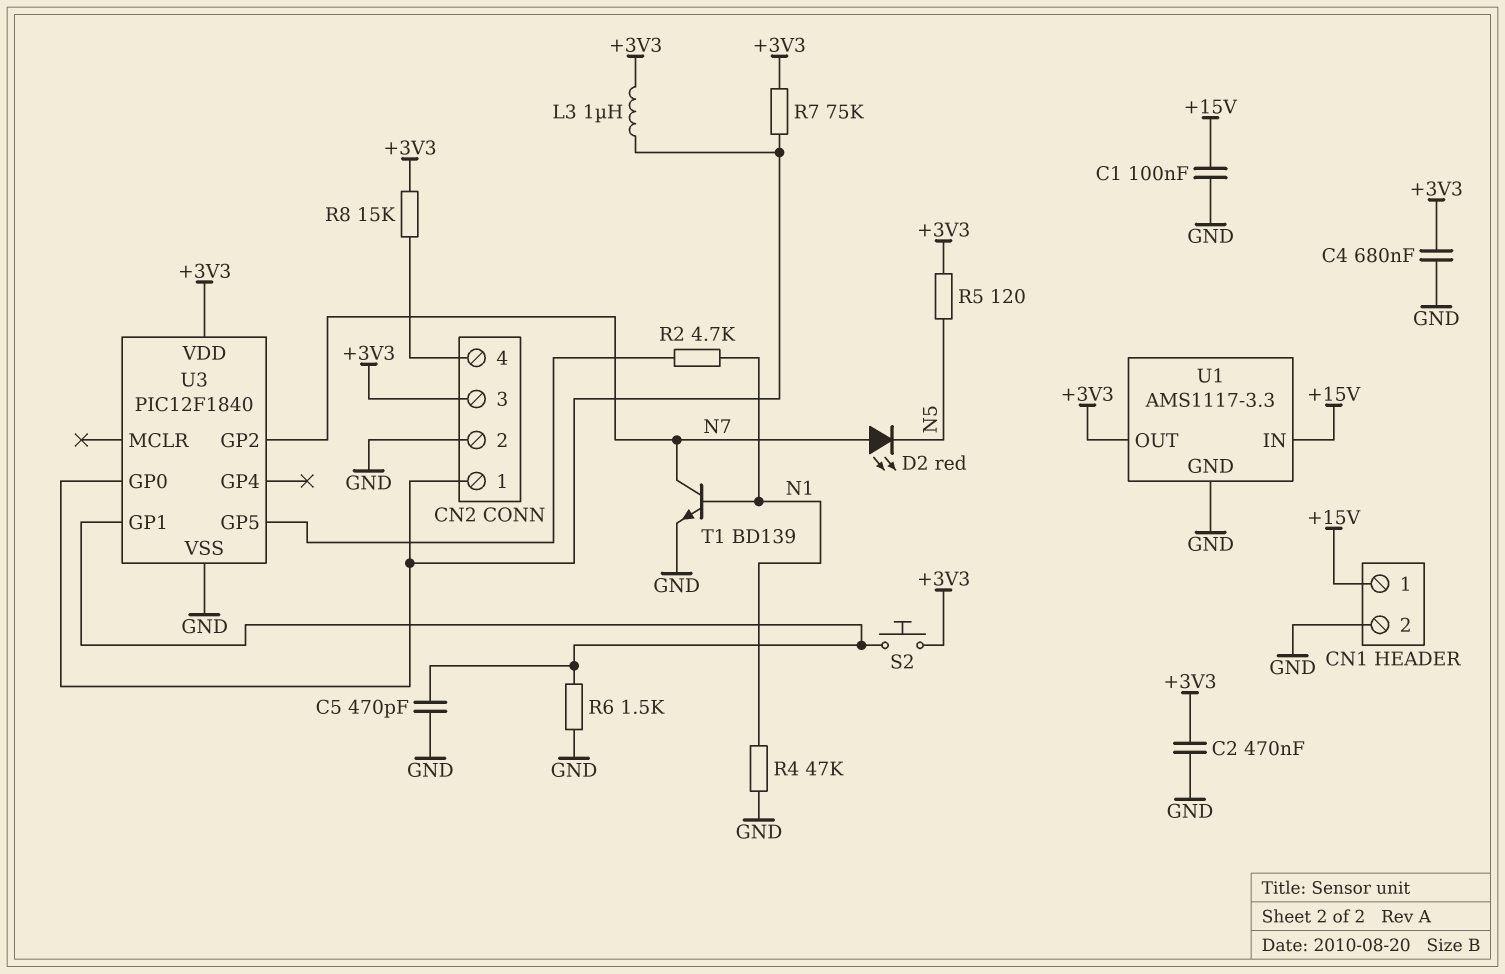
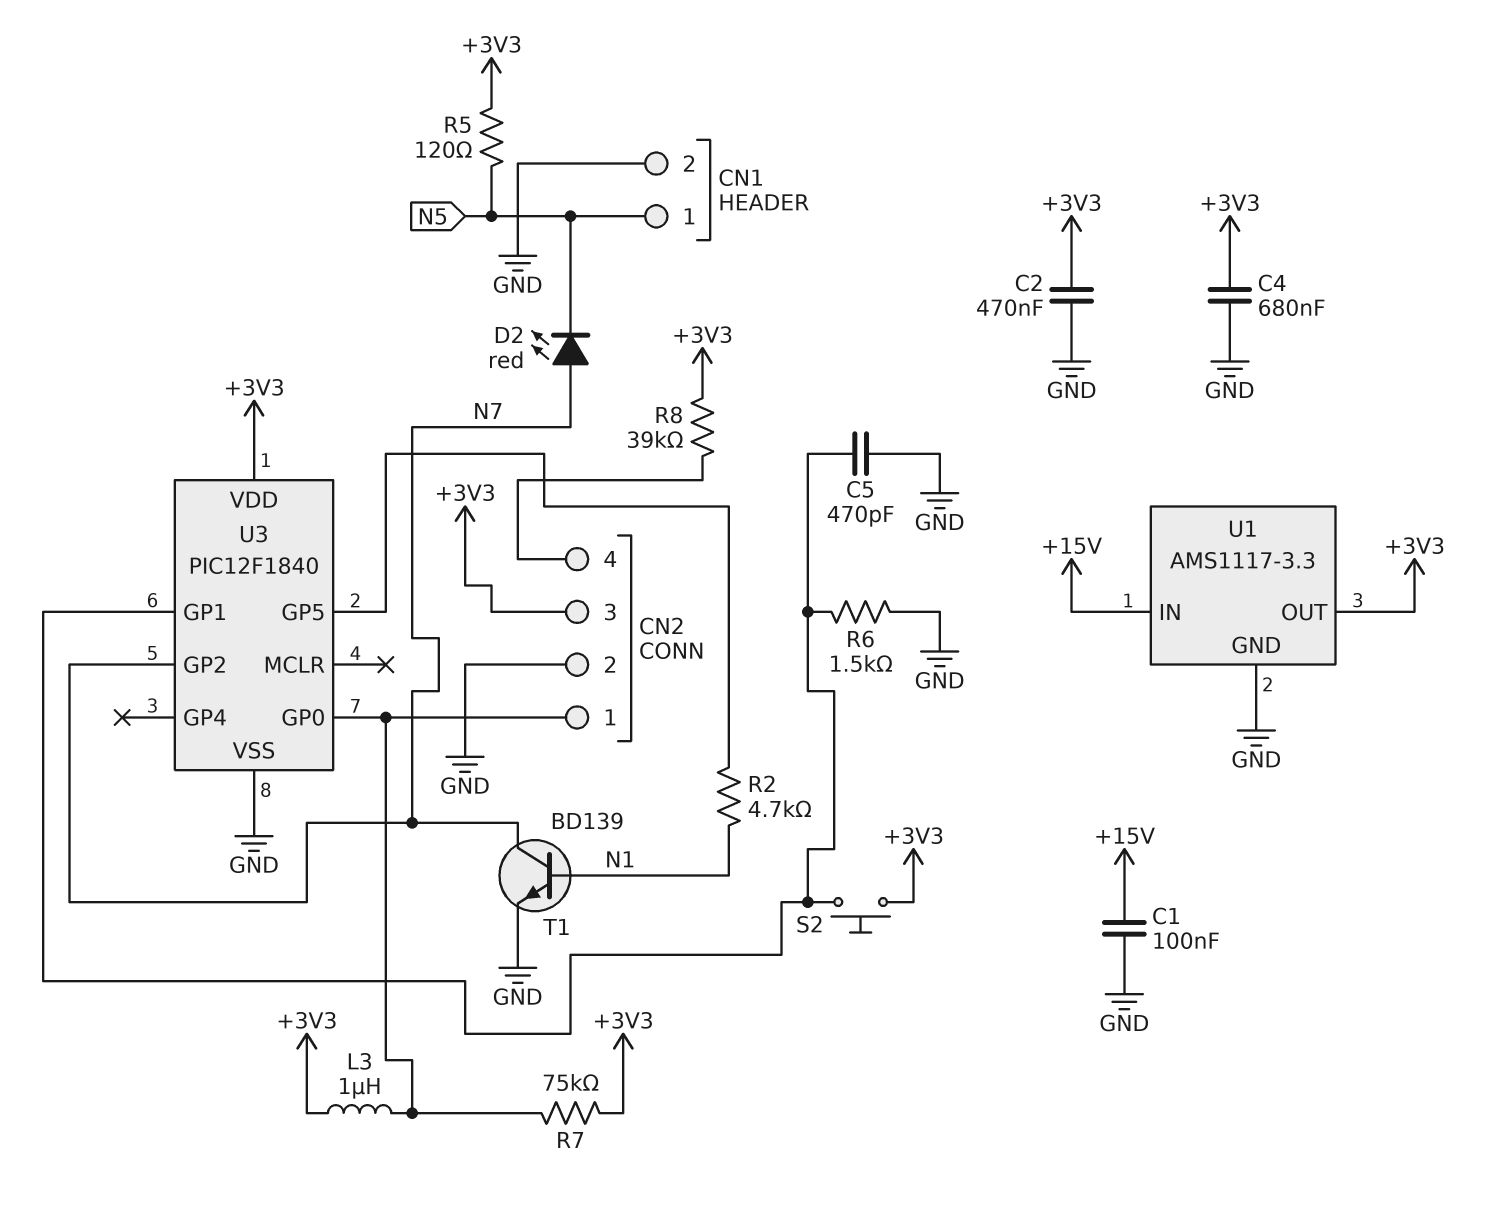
CN1 pin 1: +15V -> N5
R4: 47k (GND, N1) -> none
R8: 15k (+3V3, CN2/4) -> 39k (+3V3, CN2/4)

